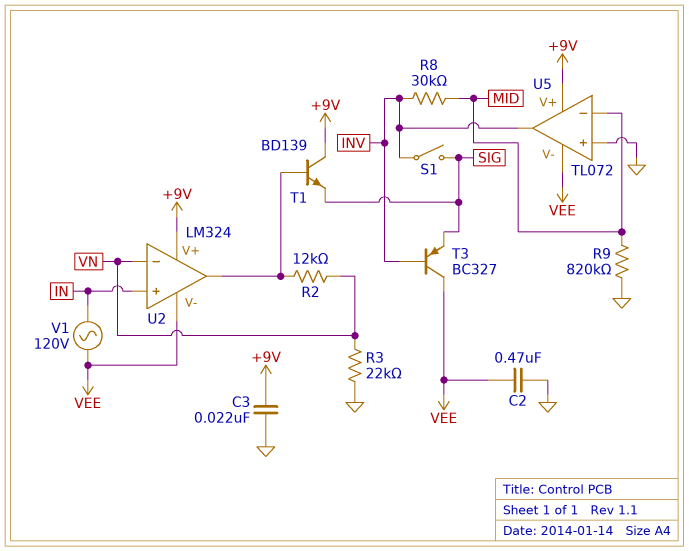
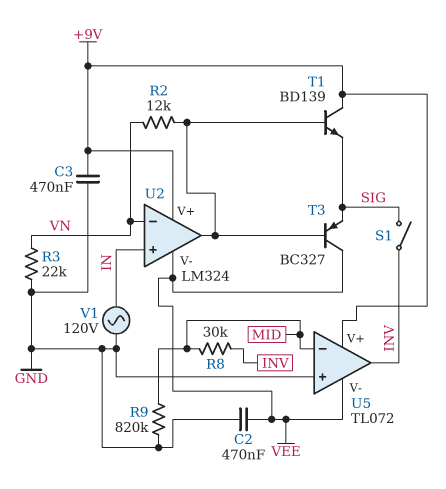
C3: 22nF (+9V, GND) -> 470nF (+9V, GND)
T3: PNP BC327 (B INV, C VEE, E SIG) -> PNP BC327 (B U2/out, C VEE, E SIG)
V1: AC 120V (IN, VEE) -> AC 120V (GND, IN)

